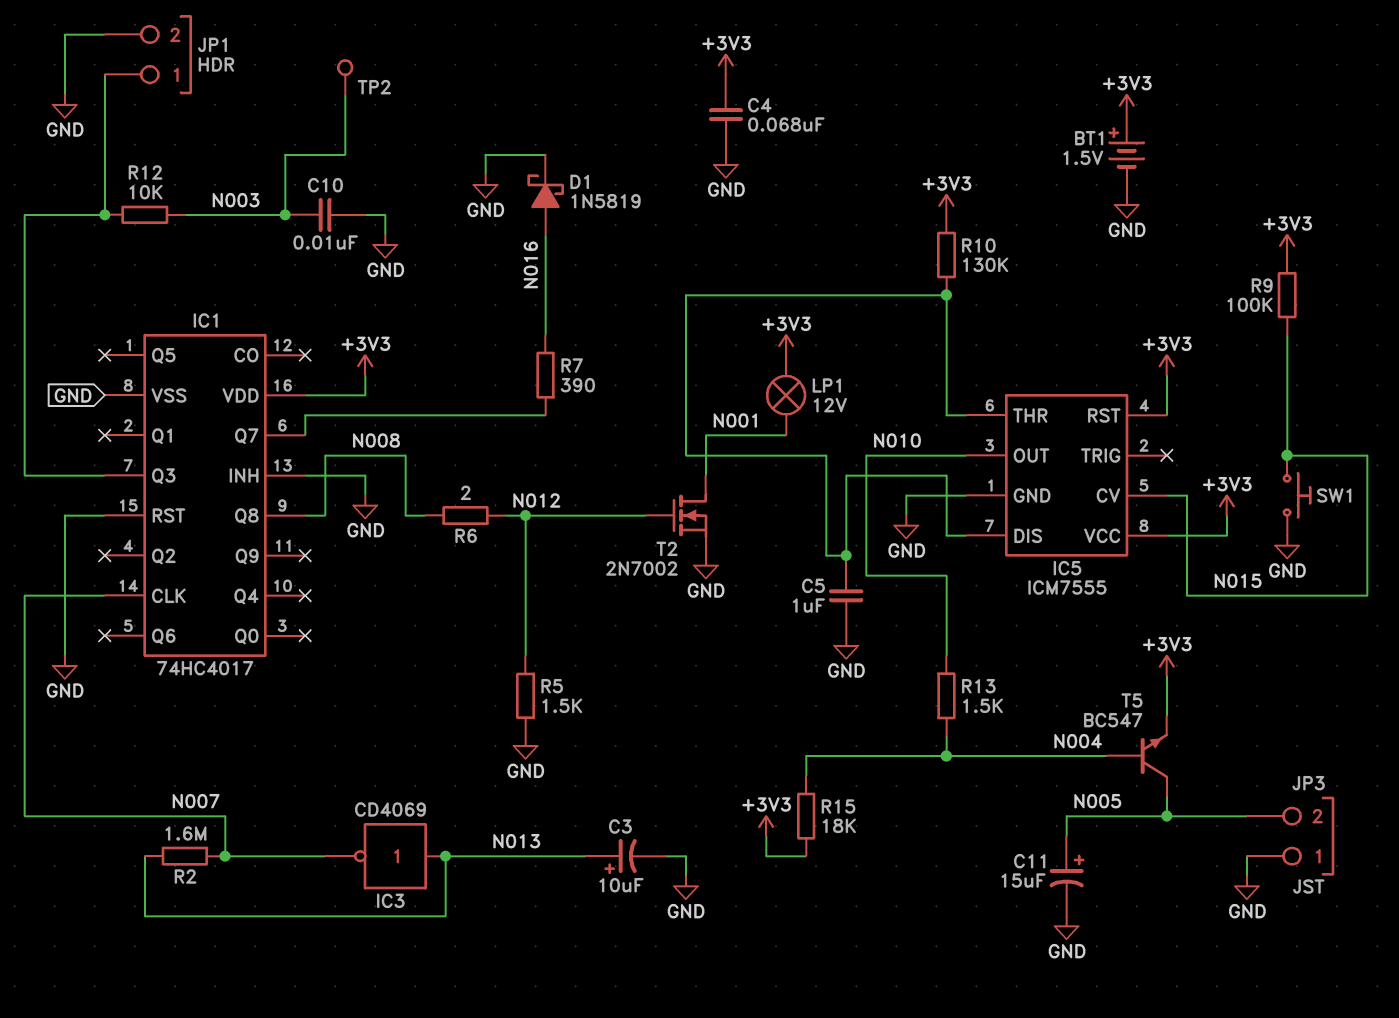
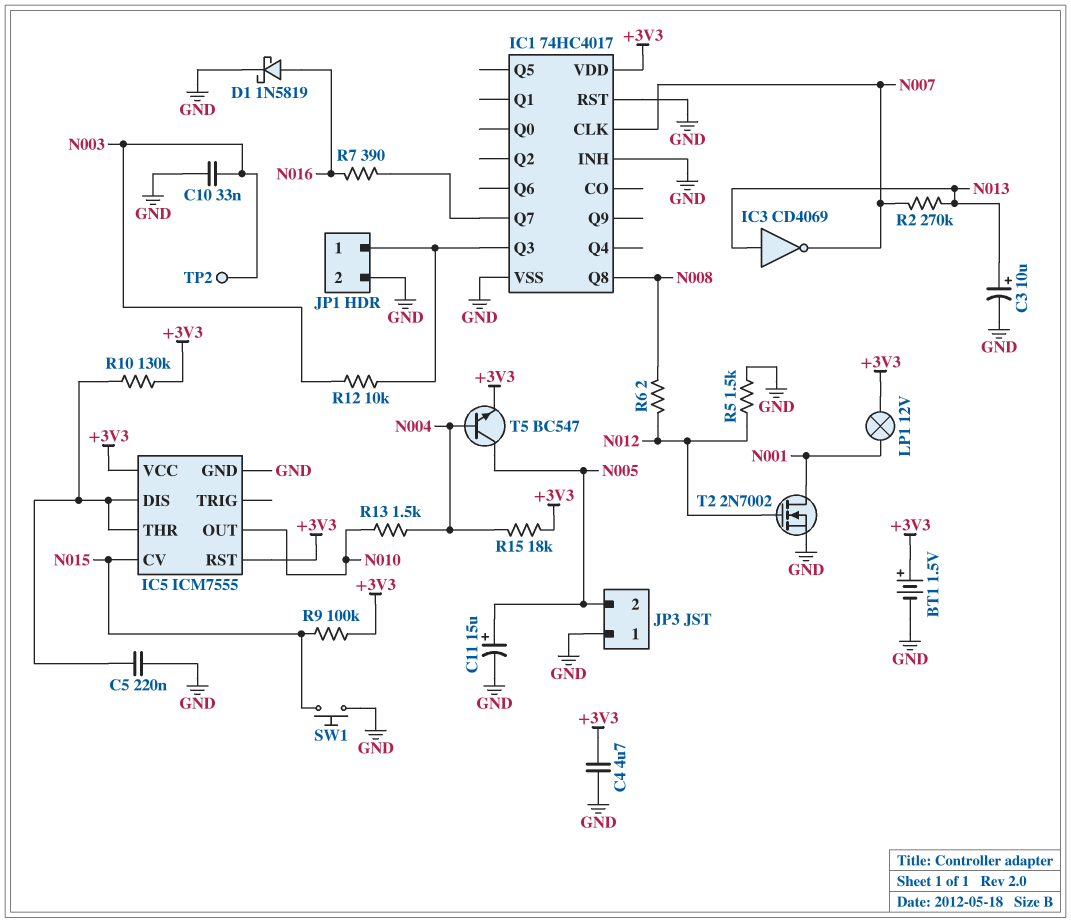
C4: 68nF (+3V3, GND) -> 4.7uF (+3V3, GND)
C5: 1uF (GND, IC5/DIS) -> 220nF (GND, IC5/DIS)
C10: 10nF (GND, N003) -> 33nF (GND, N003)
R2: 1.6M (N007, N013) -> 270k (N007, N013)

